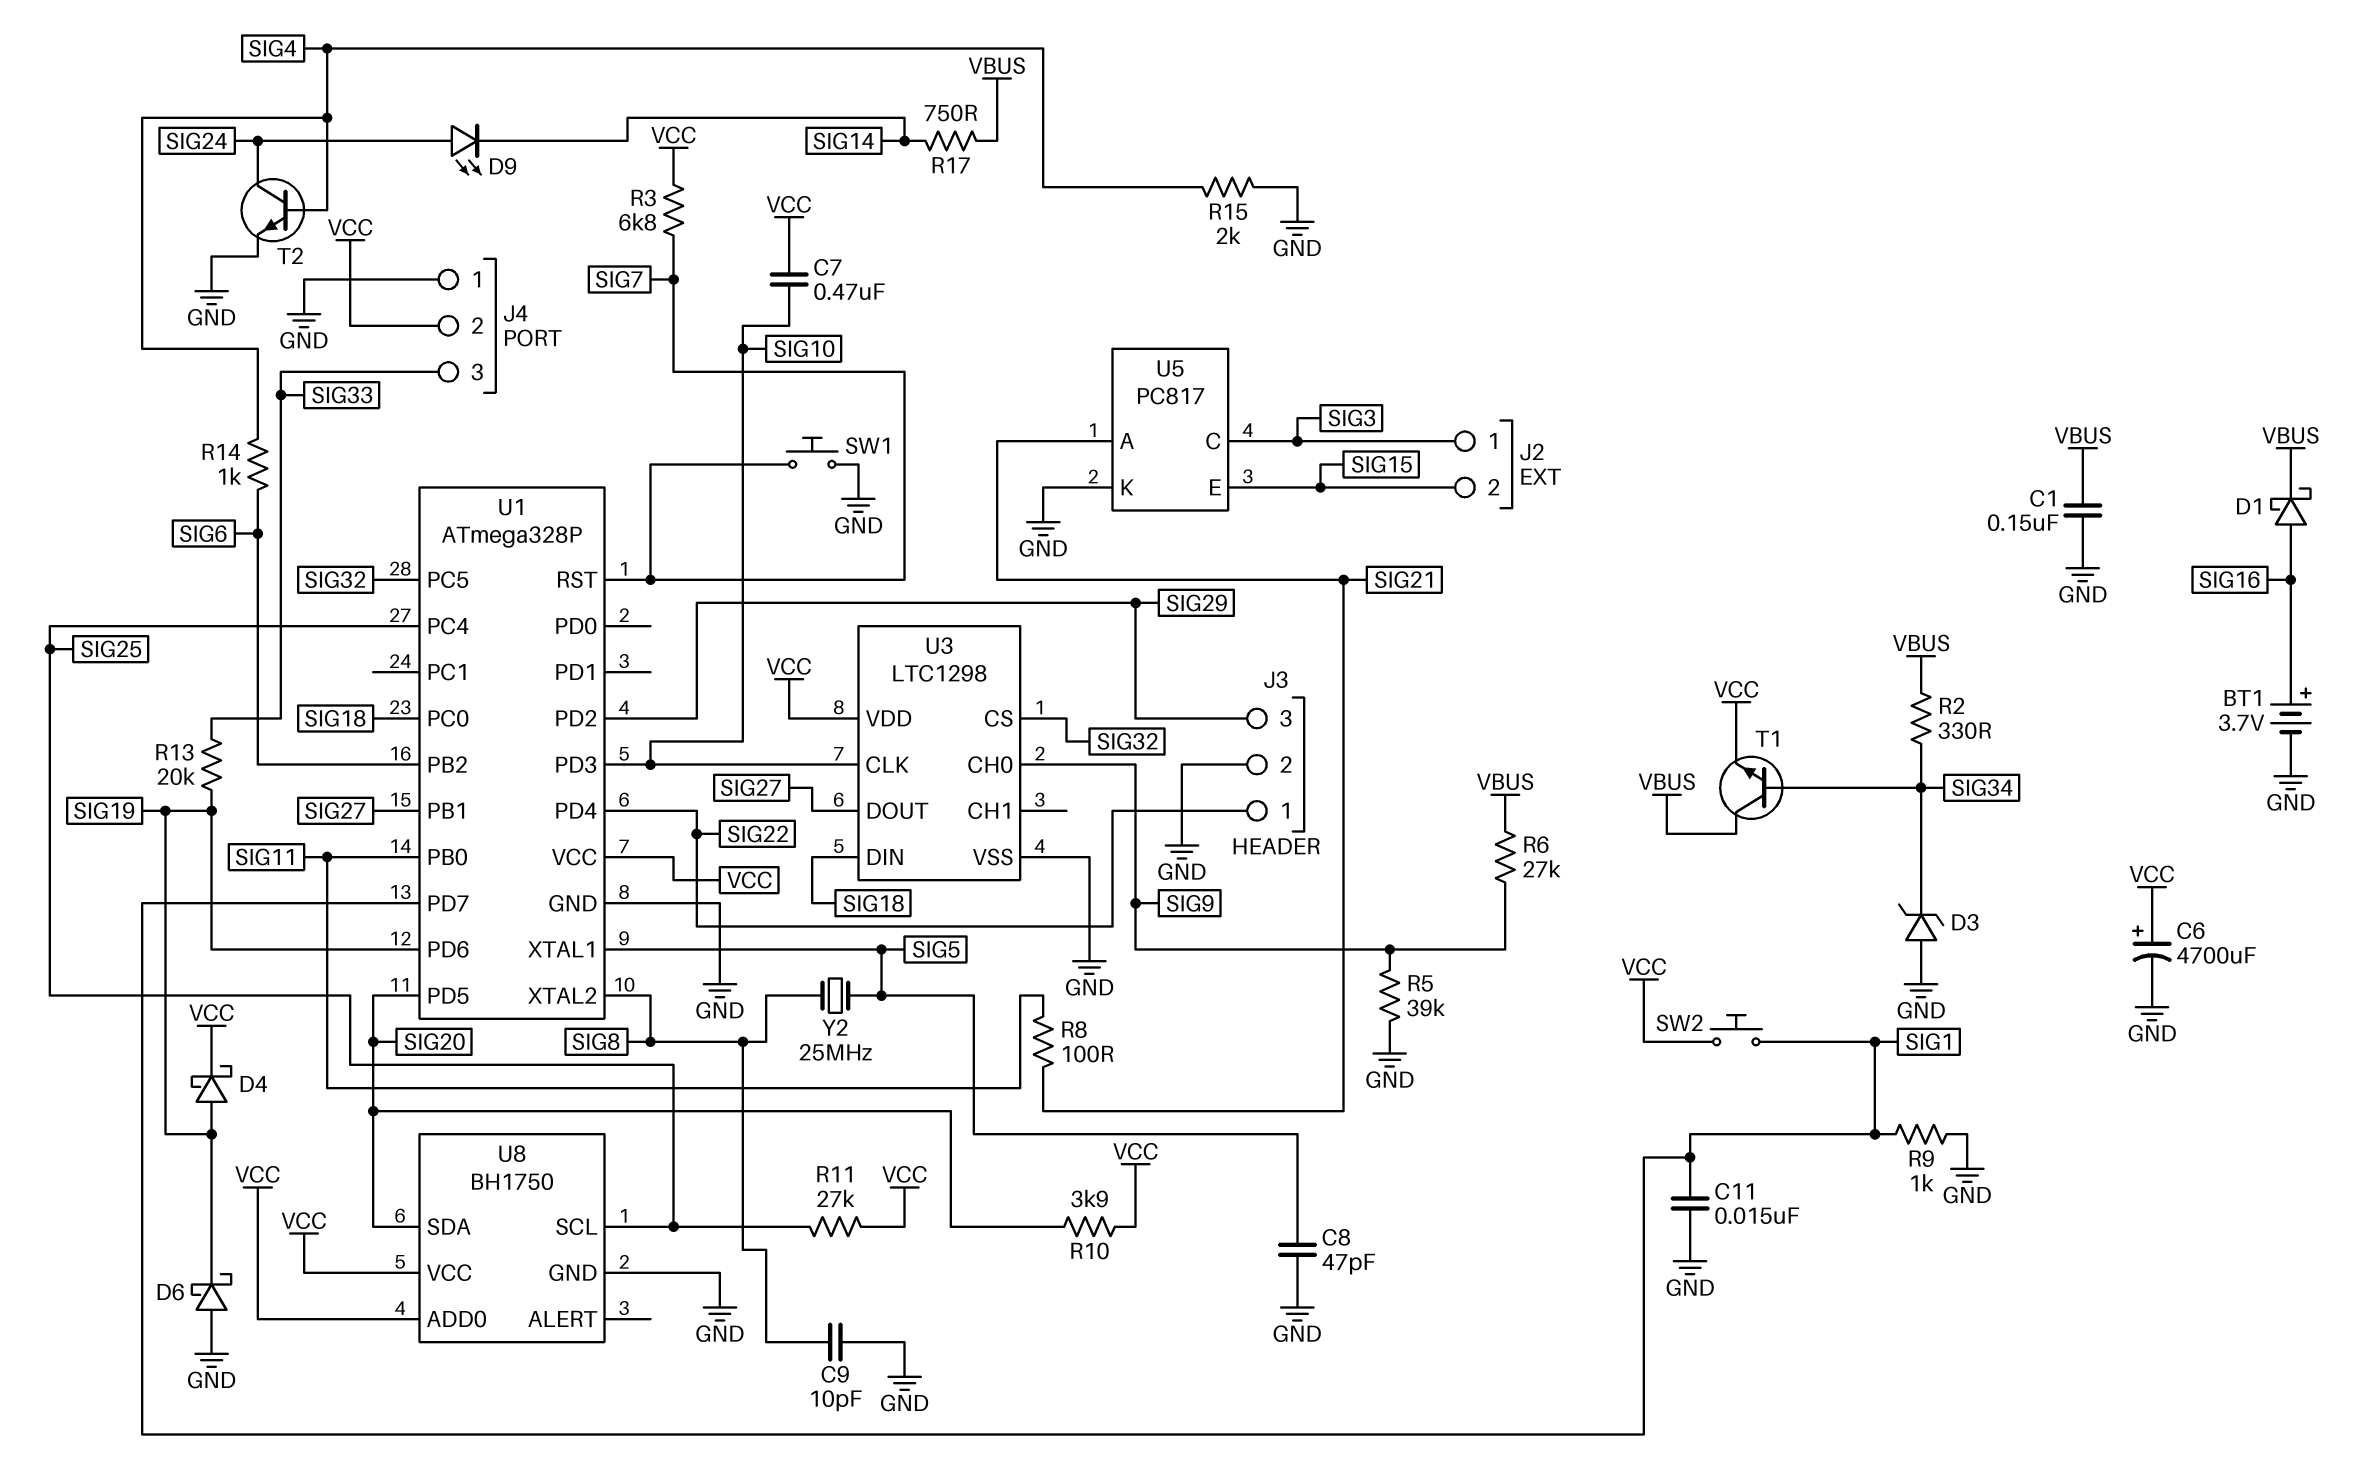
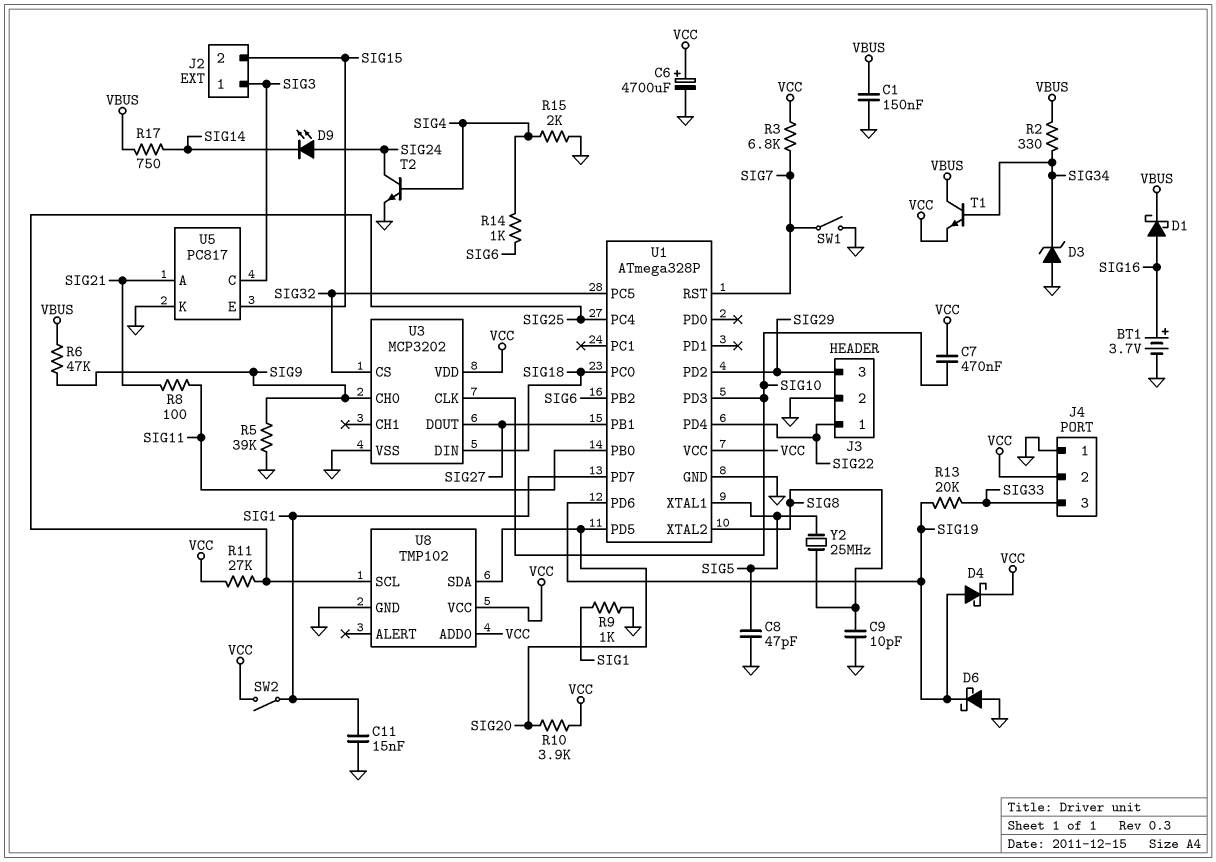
R6: 27k (SIG9, VBUS) -> 47k (SIG9, VBUS)
SW1: button (GND, SIG7) -> switch (GND, SIG7)
SW2: button (SIG1, VCC) -> switch (SIG1, VCC)
U3: LTC1298 -> MCP3202
U8: BH1750 -> TMP102

